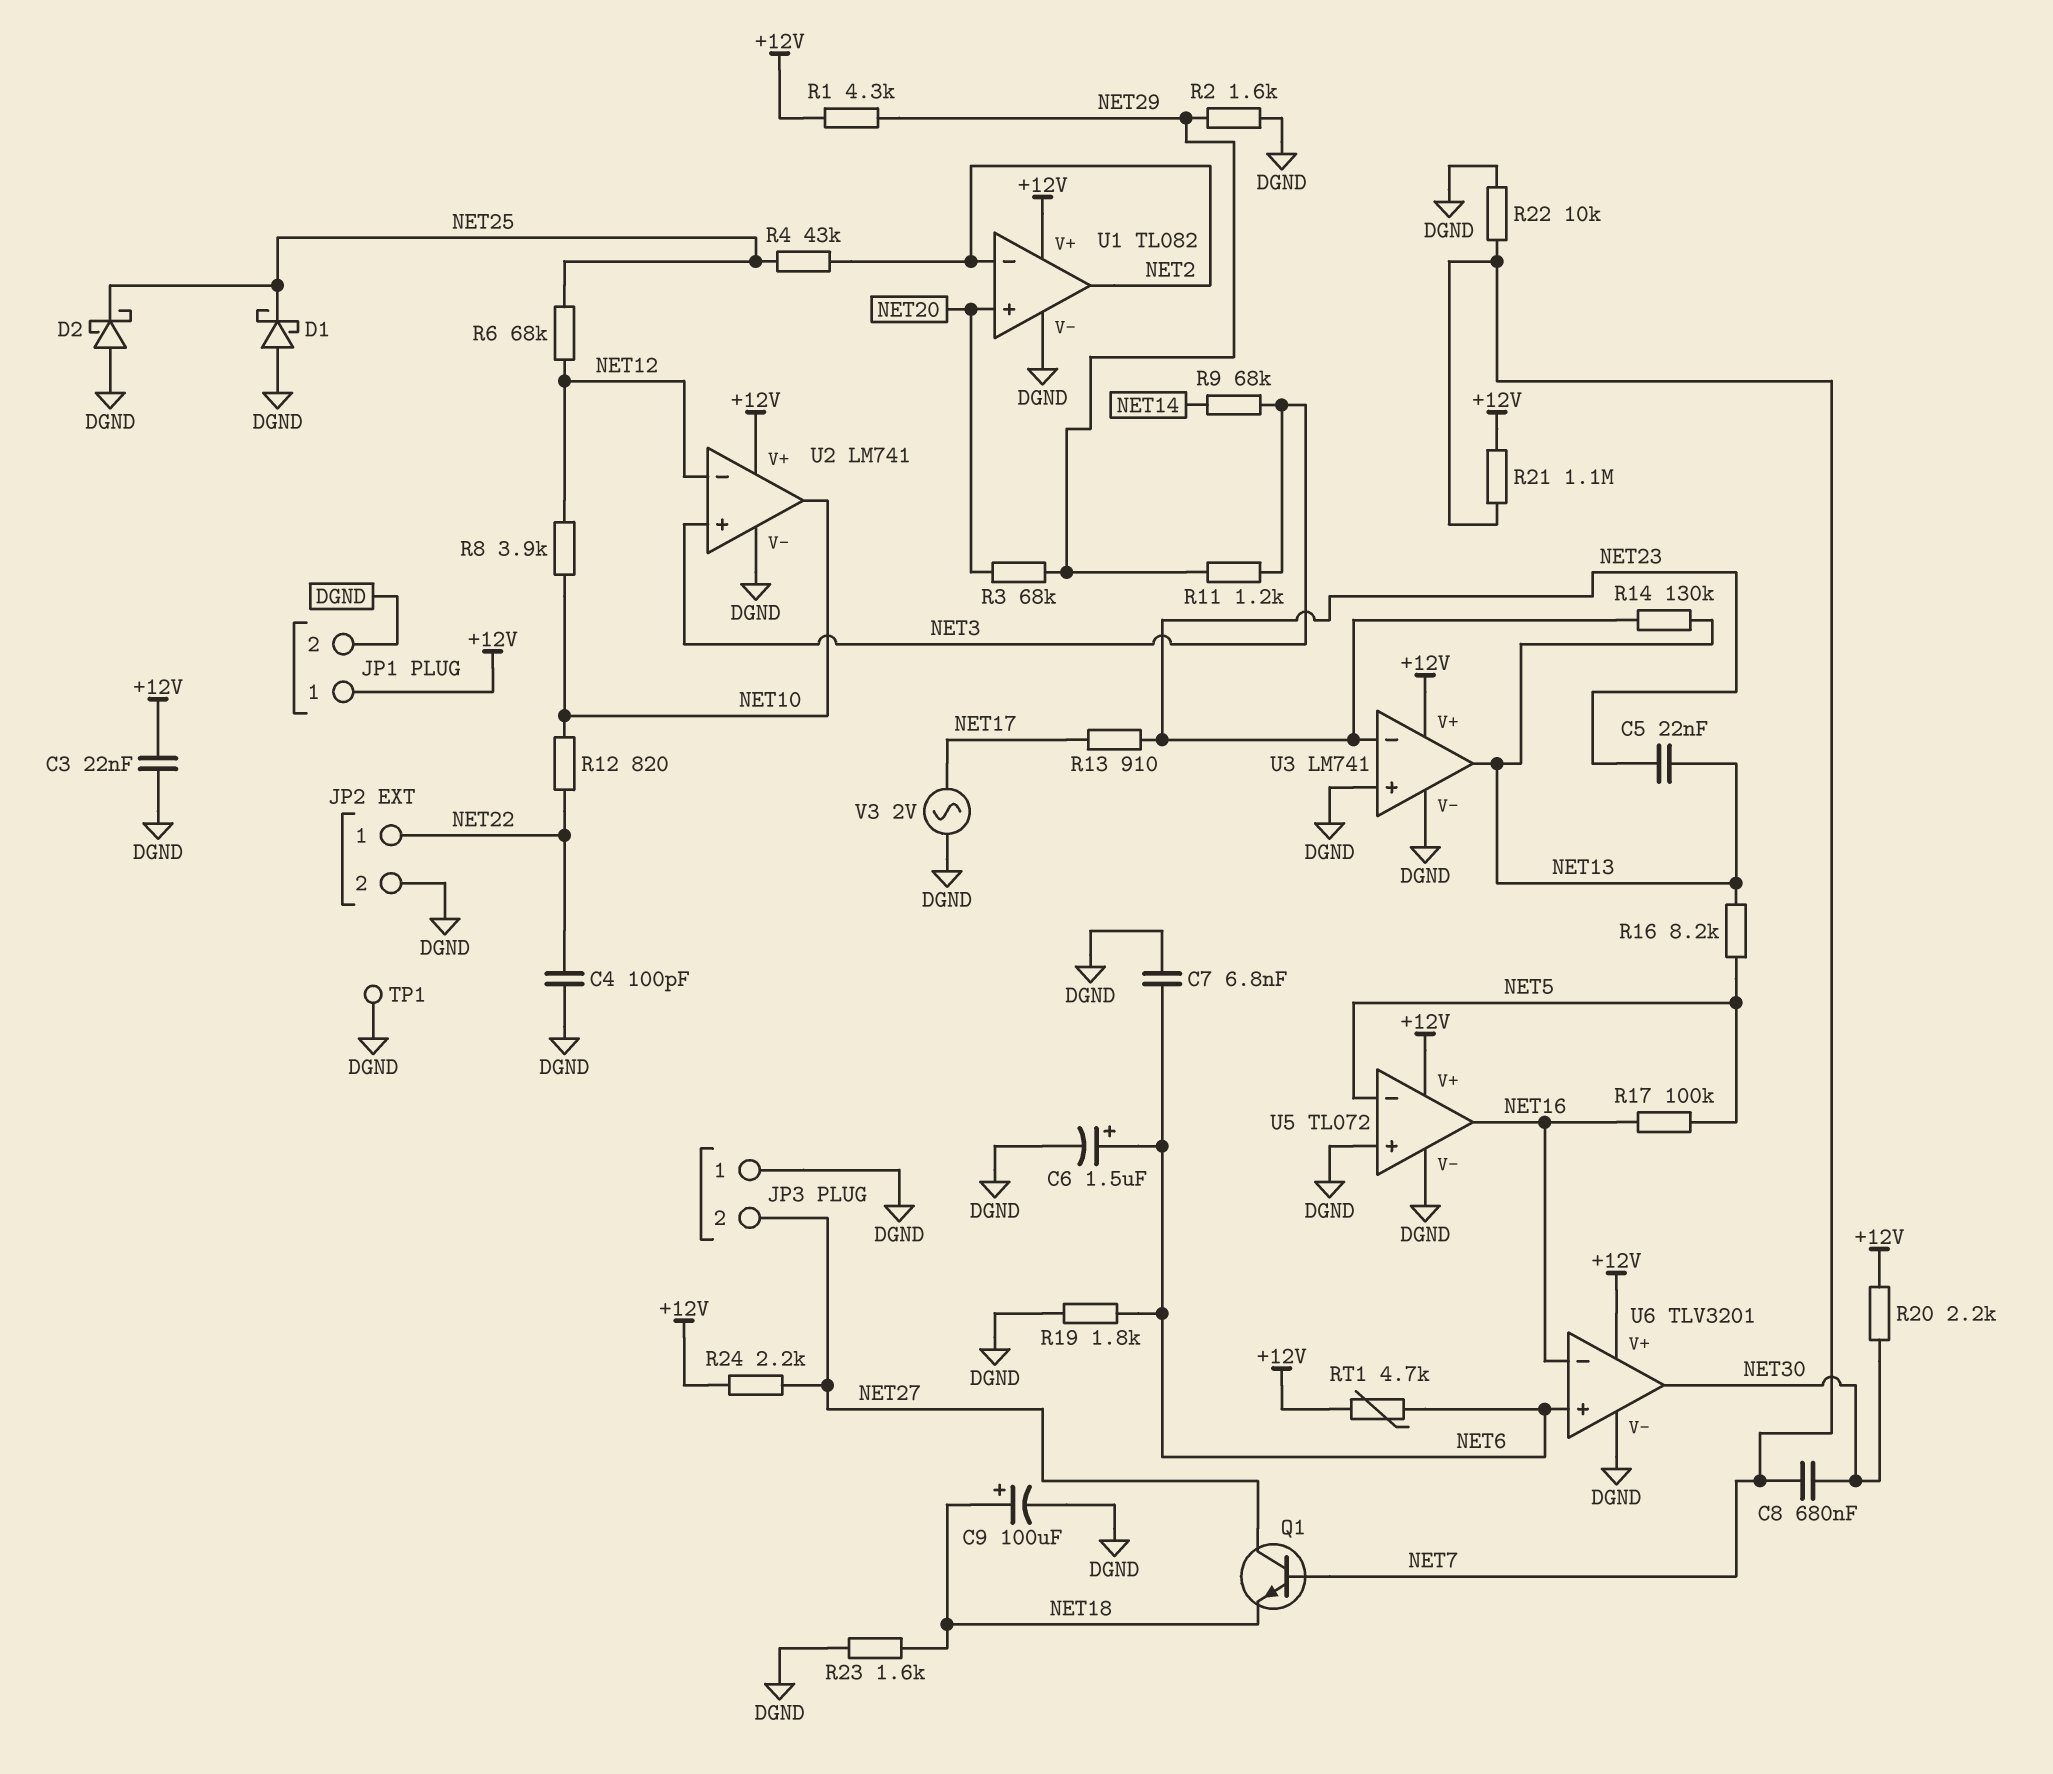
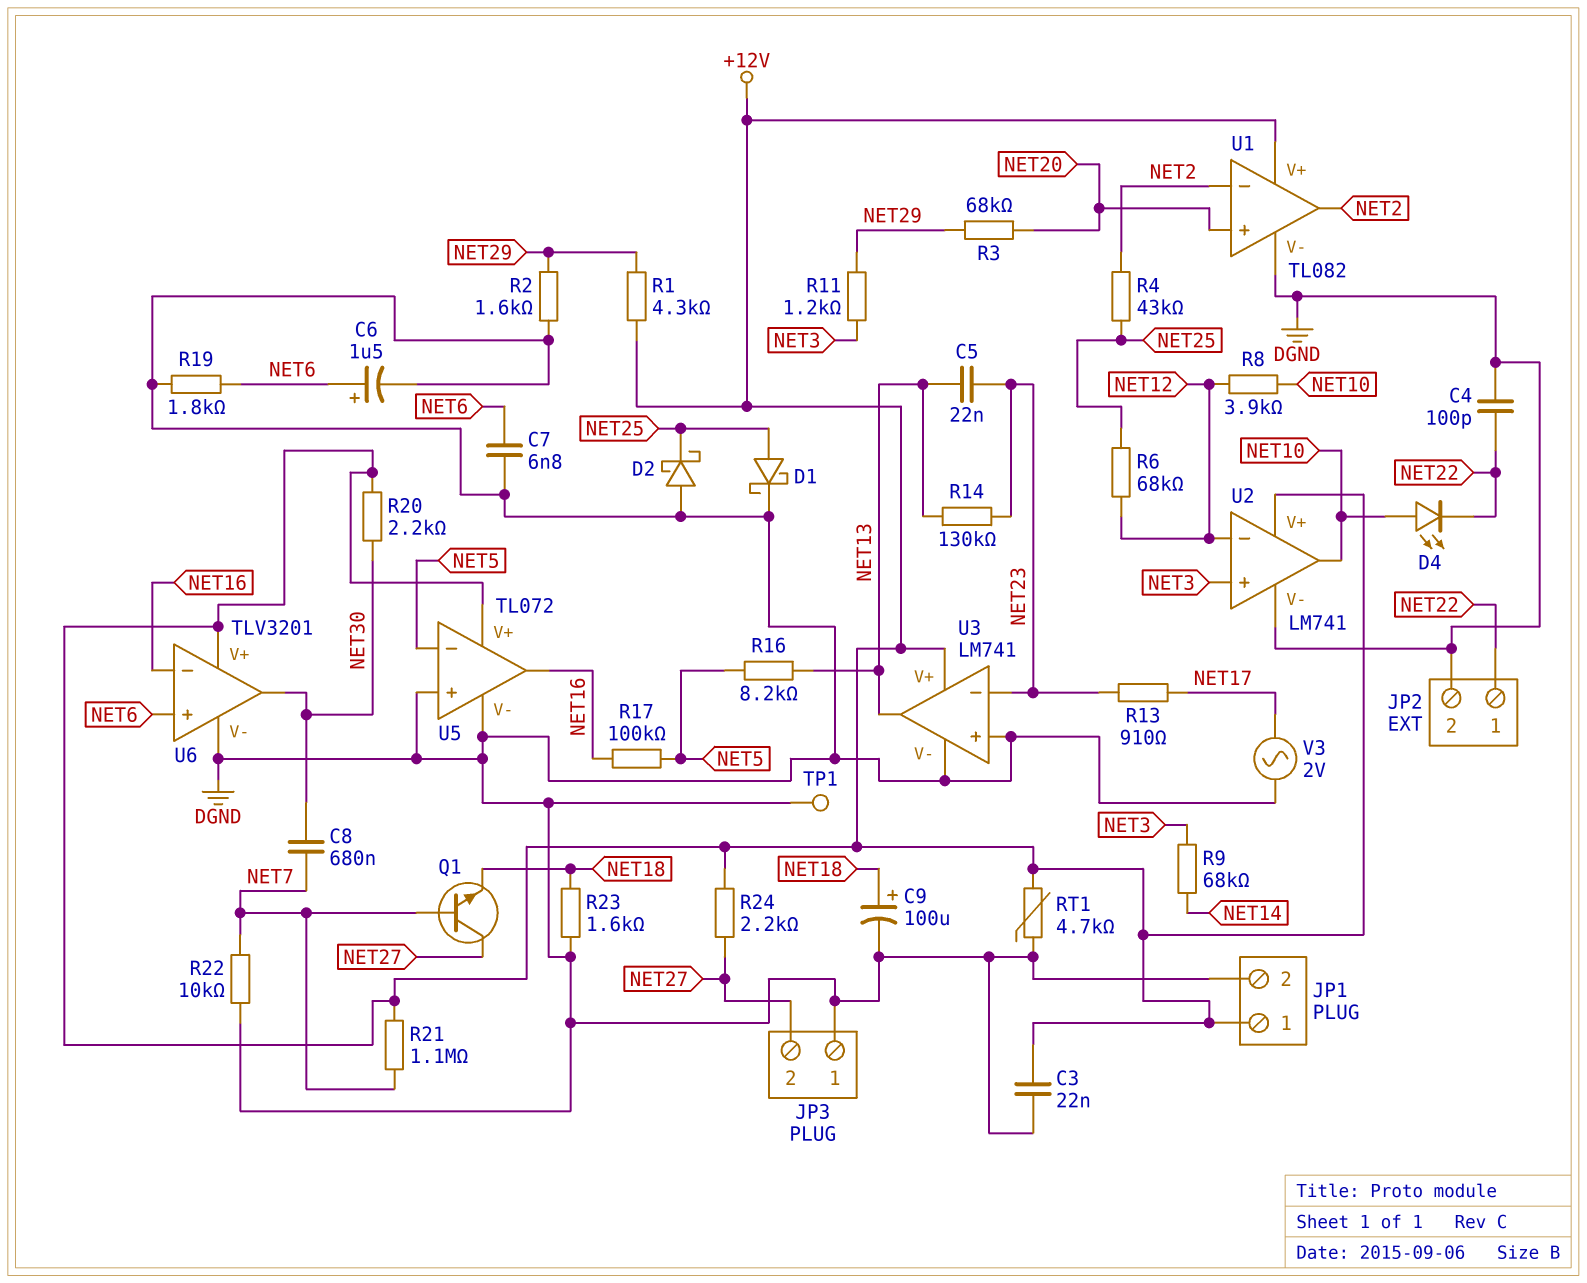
D1: schottky (A DGND, K NET25) -> schottky (A NET25, K DGND)
D4: none -> LED (A NET10, K NET22)
R12: 820 (NET10, NET22) -> none
RT1: 4.7k (+12V, NET6) -> 4.7k (+12V, DGND)

